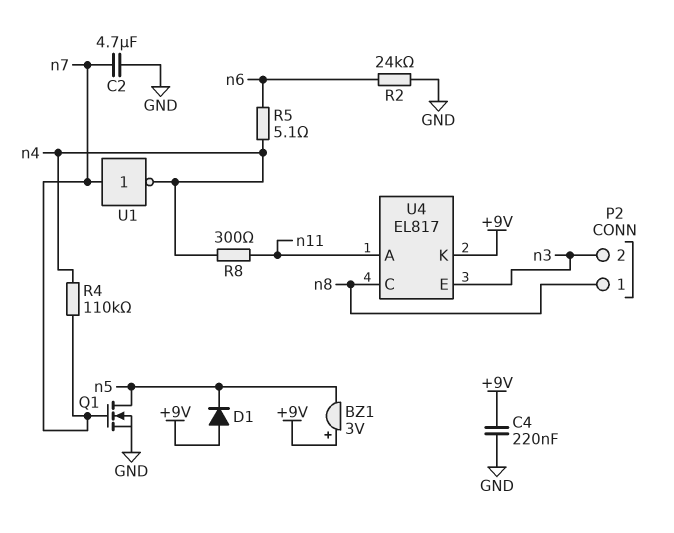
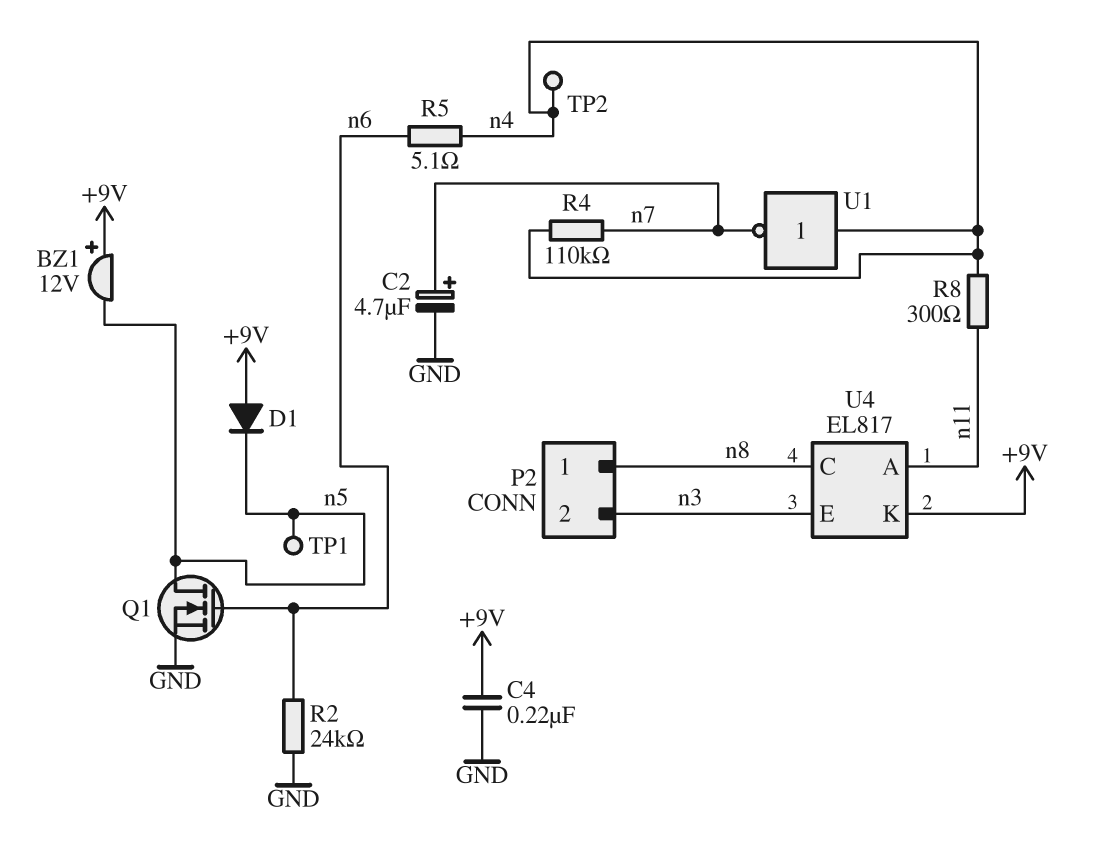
BZ1: buzzer 3V (plus +9V, minus n5) -> buzzer 12V (plus +9V, minus n5)
C2: 4.7uF (GND, n7) -> 4.7uF (plus n7, minus GND)
Q1: NMOS (G n7, D n5, S GND) -> NMOS (G n6, D n5, S GND)
TP1: none -> test point (n5)
TP2: none -> test point (n4)
U1: NOT (in n7, out n4) -> NOT (in n4, out n7)

